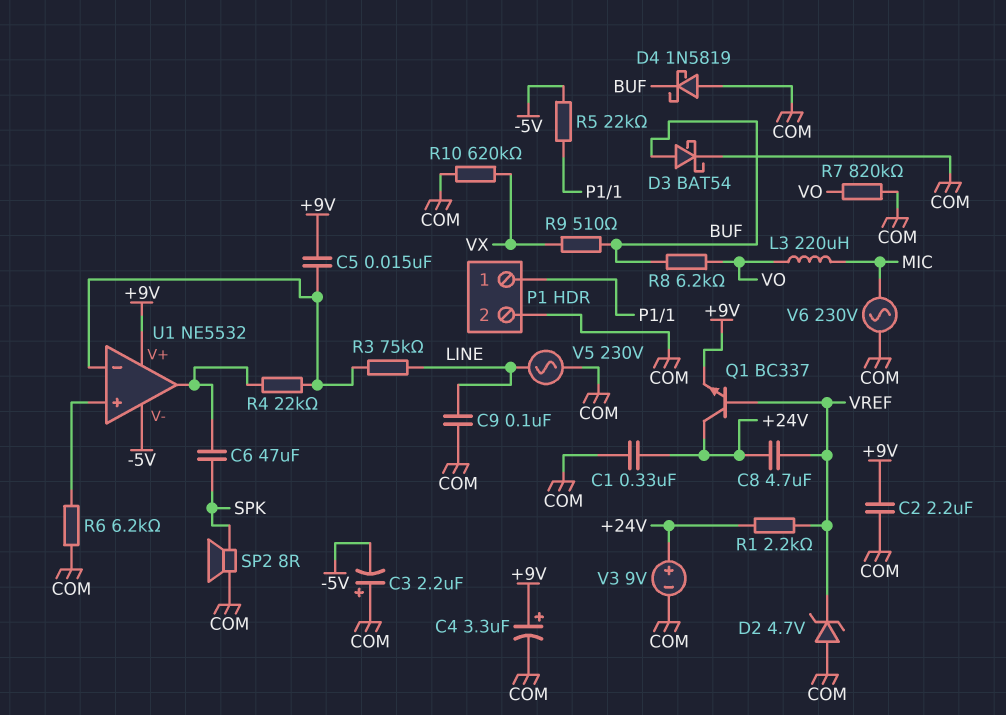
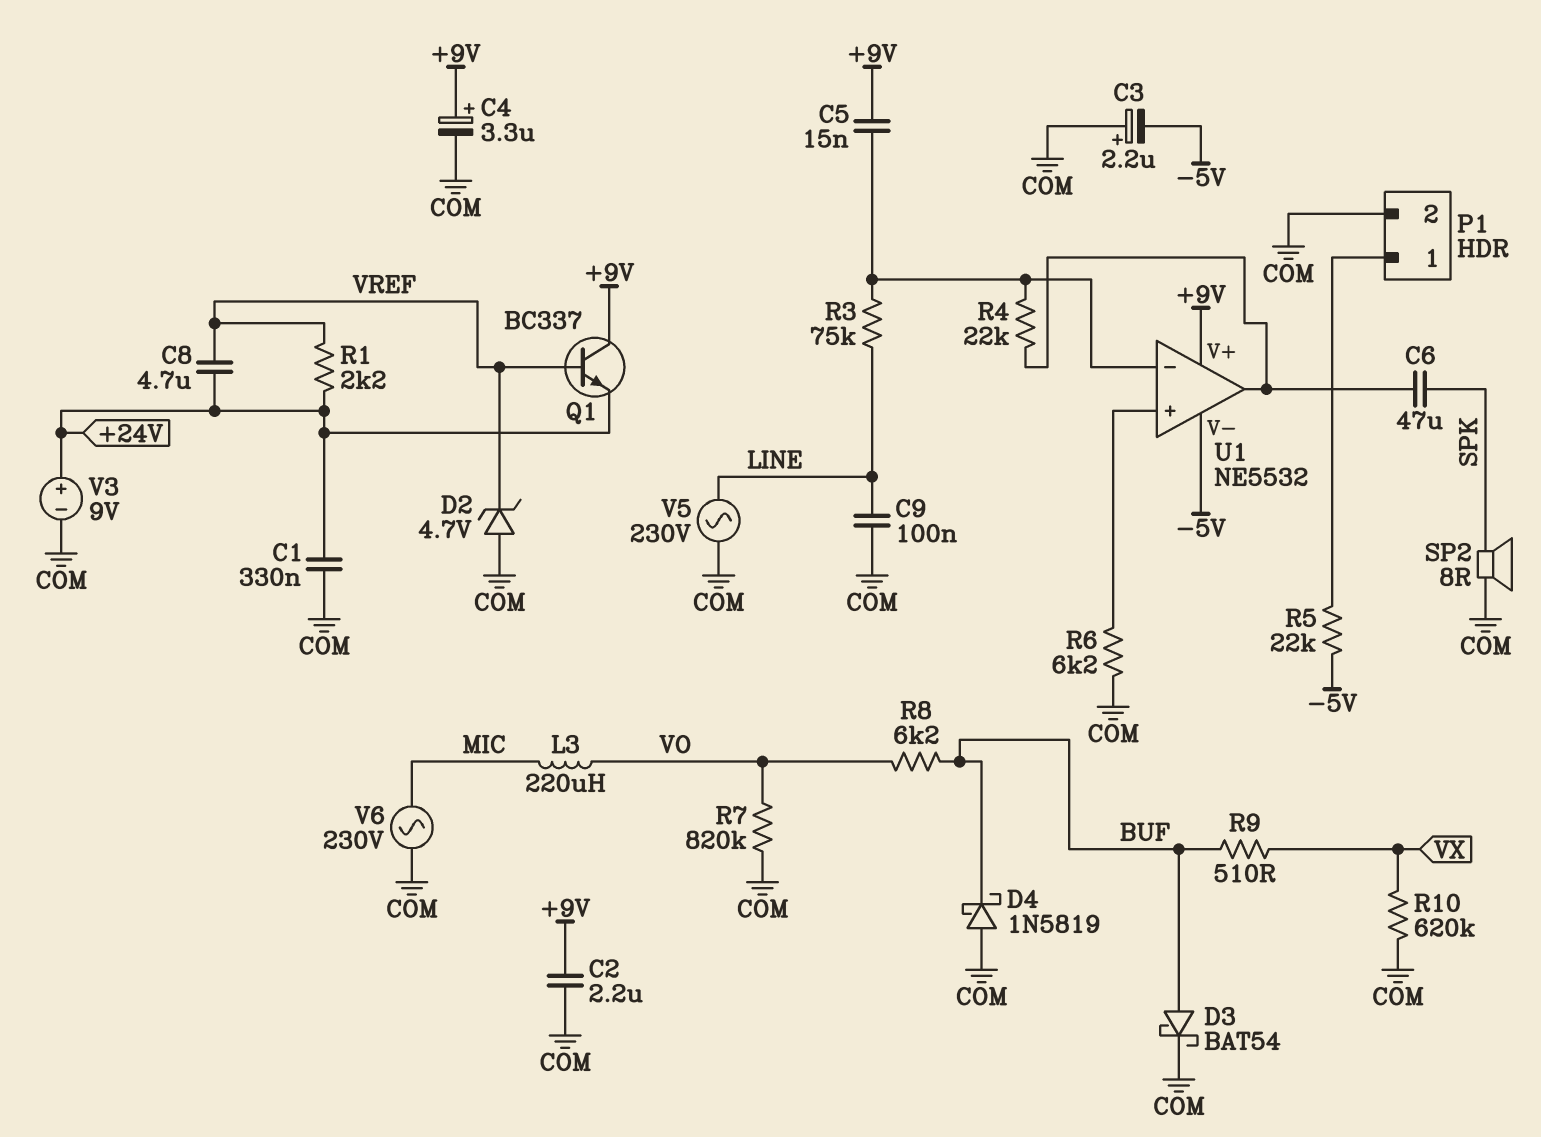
Q1: NPN BC337 (B VREF, C +24V, E +9V) -> NPN BC337 (B VREF, C +9V, E +24V)

